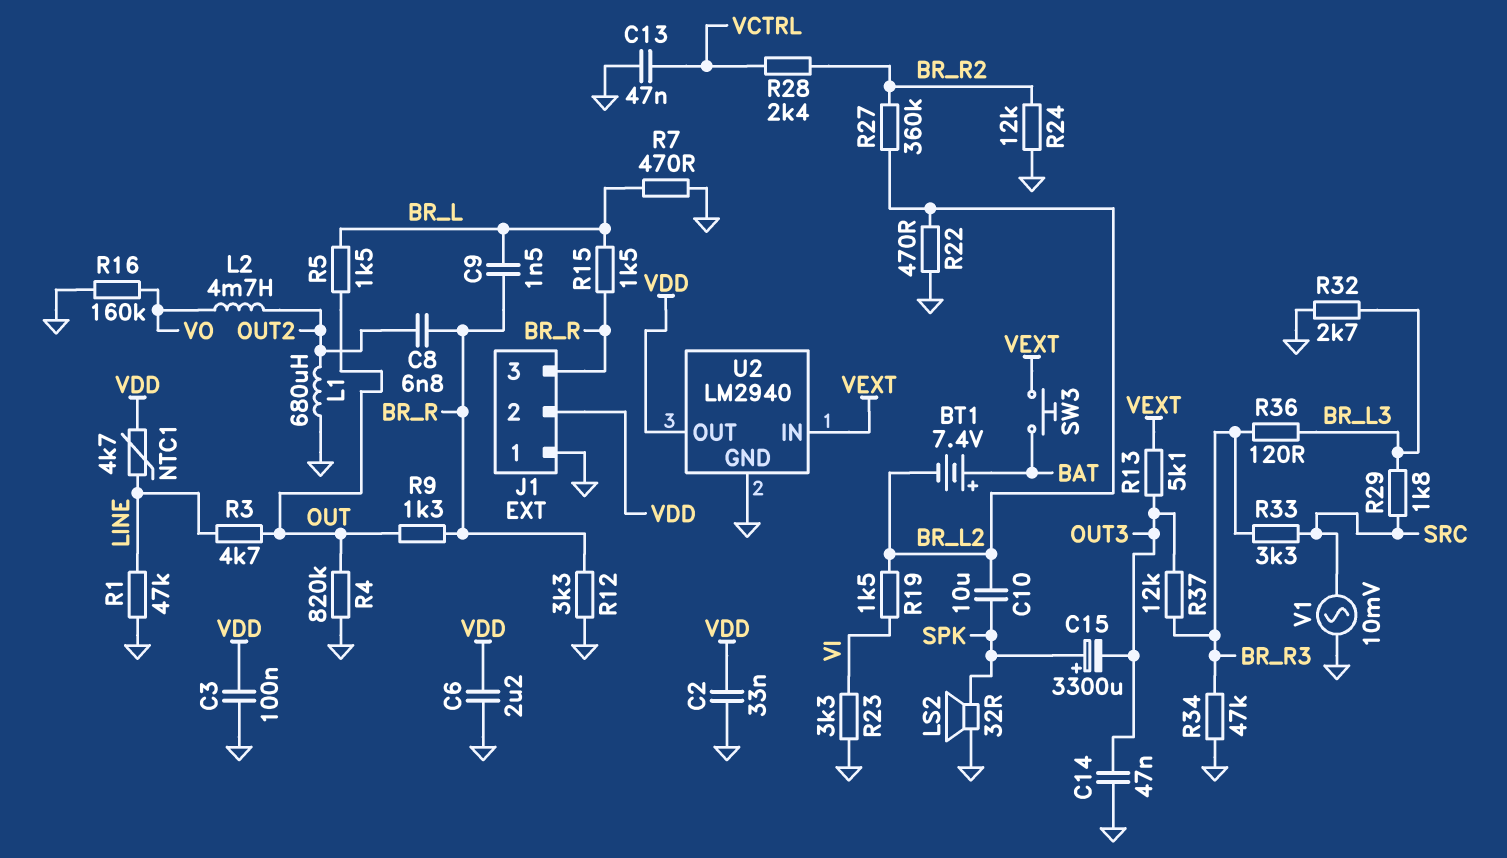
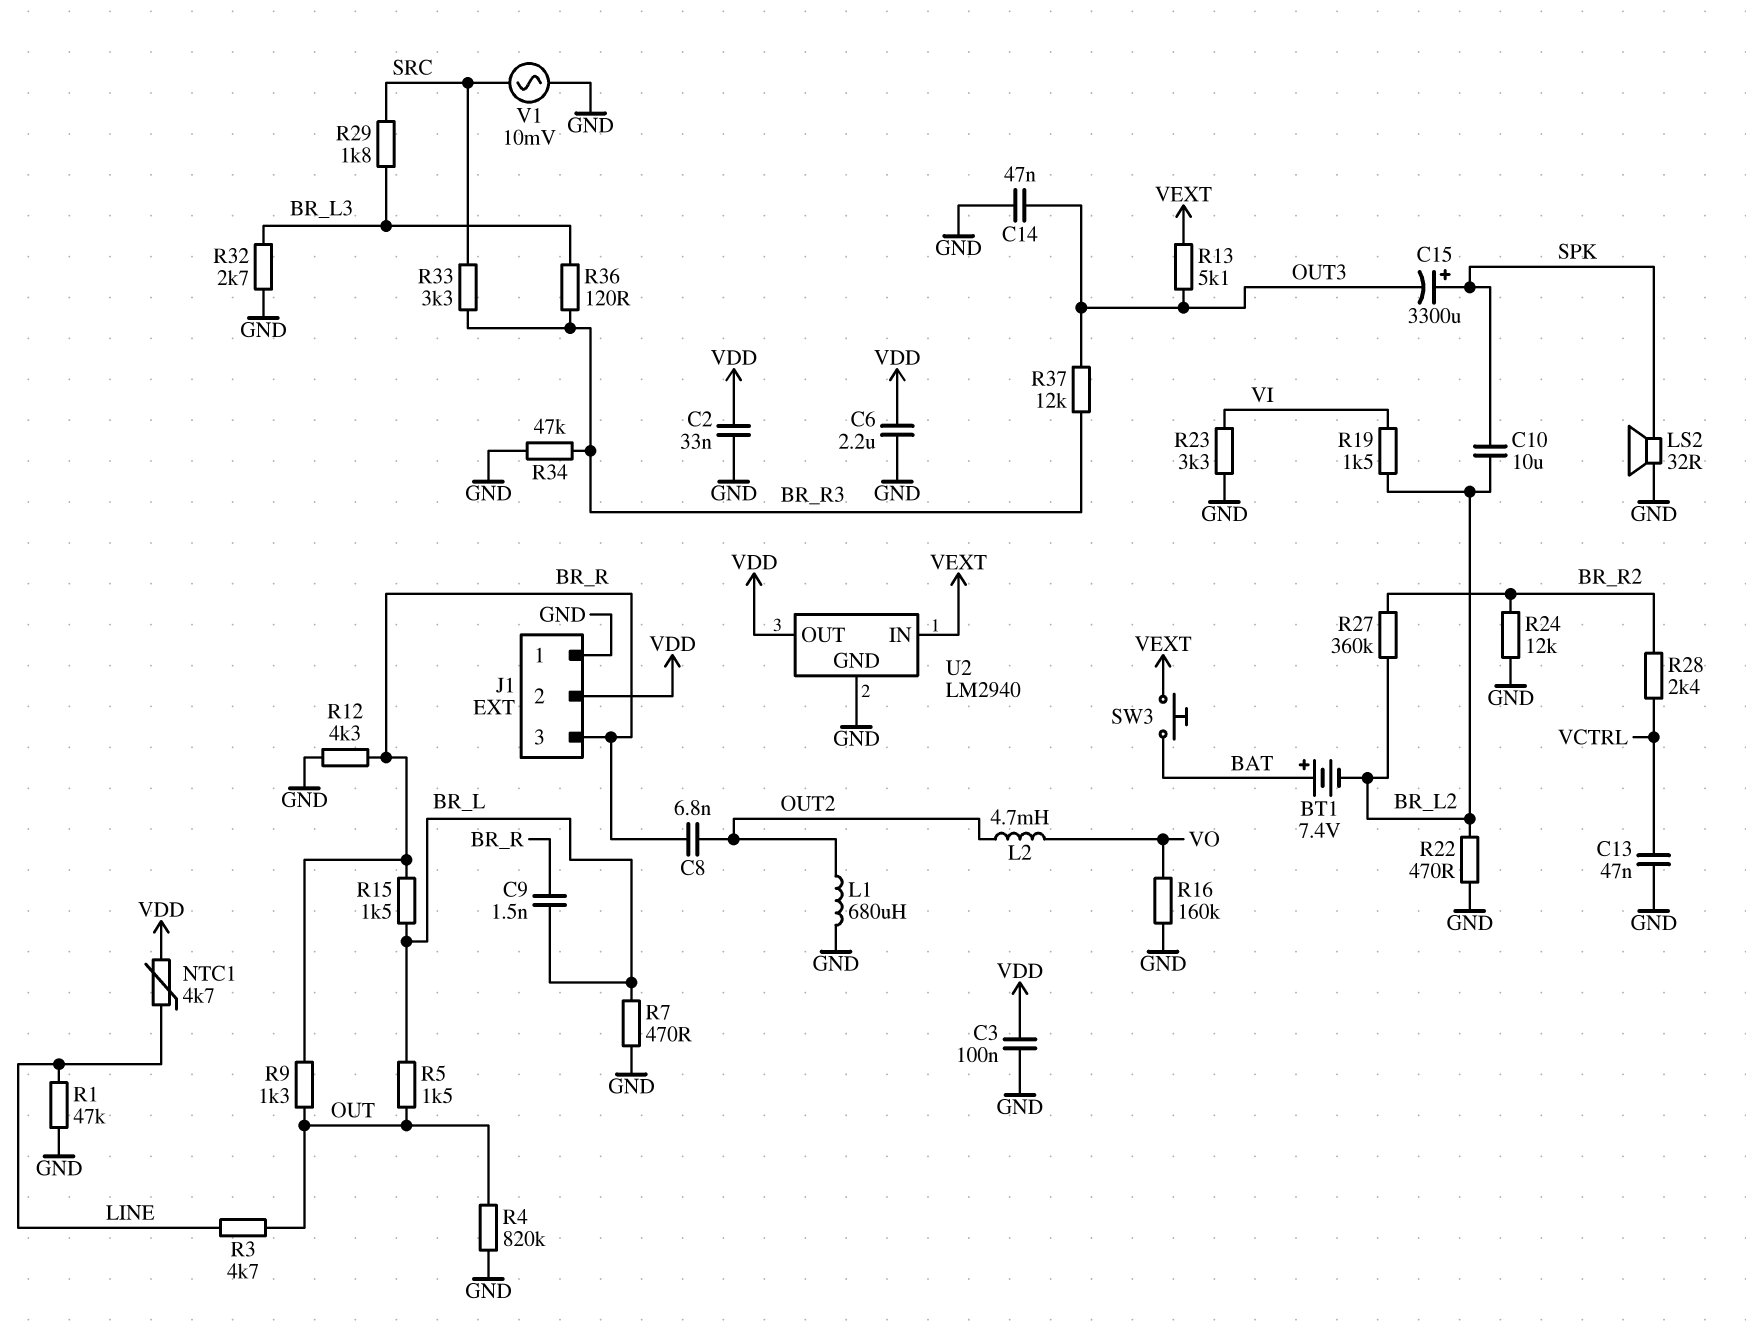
R12: 3.3k (BR_R, GND) -> 4.3k (BR_R, GND)

